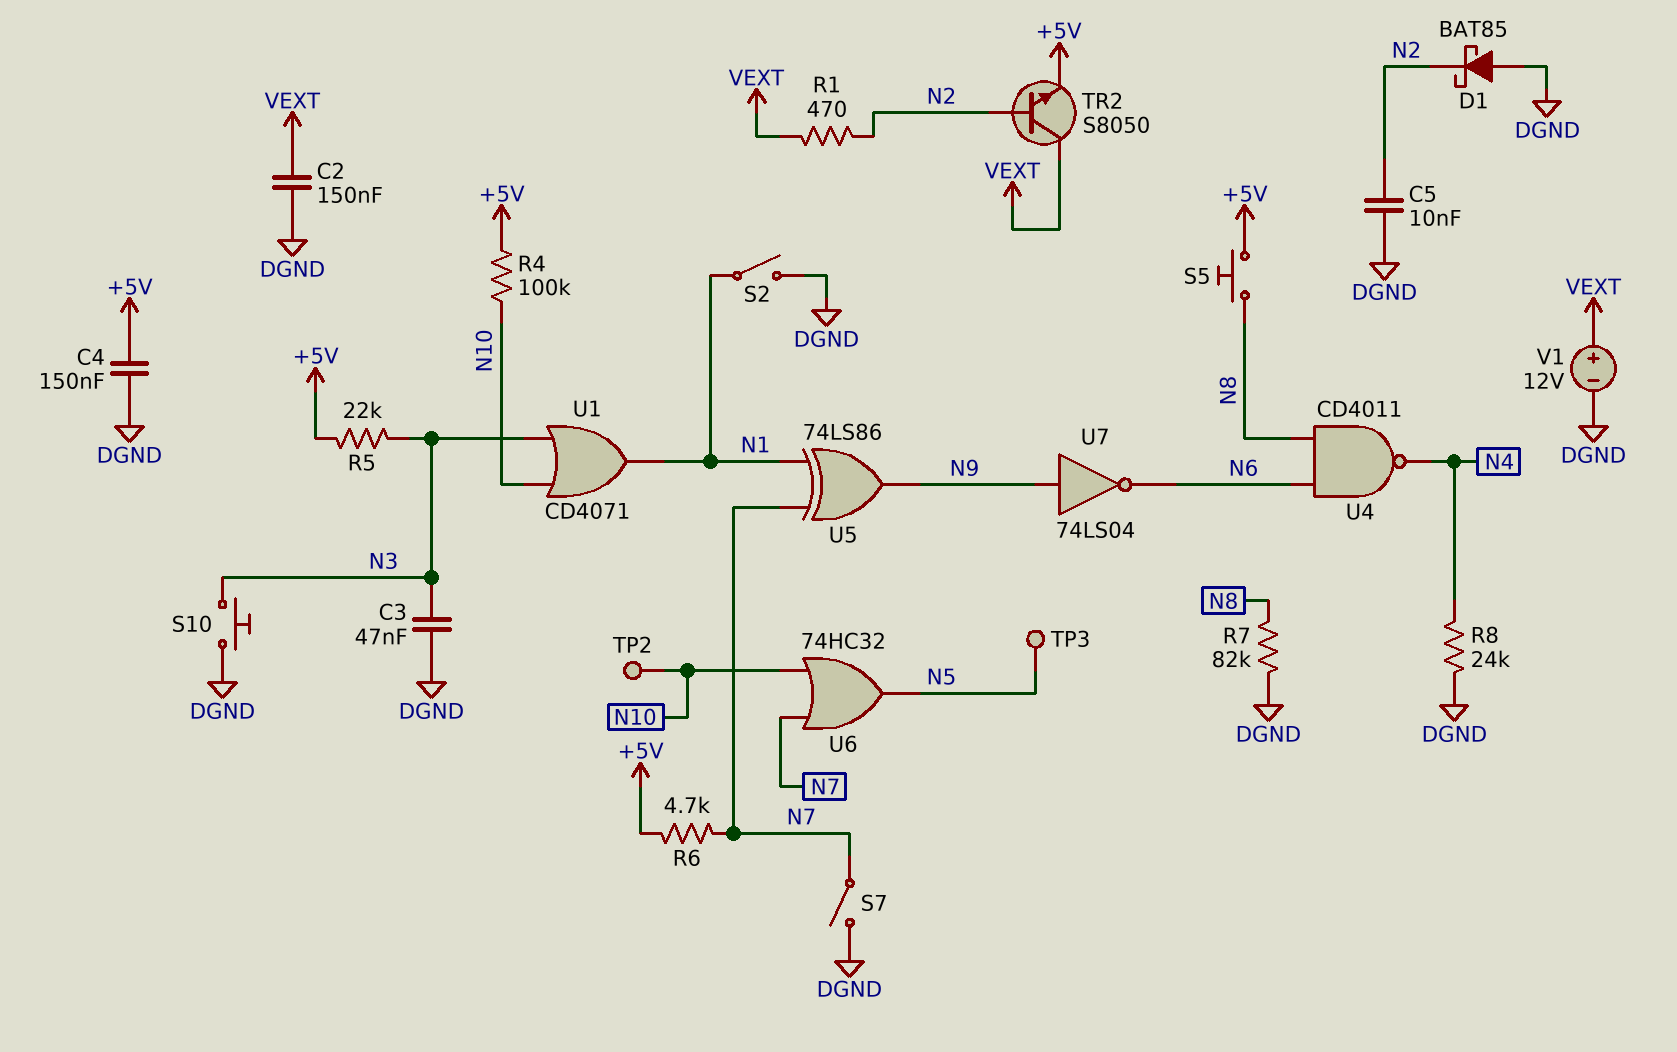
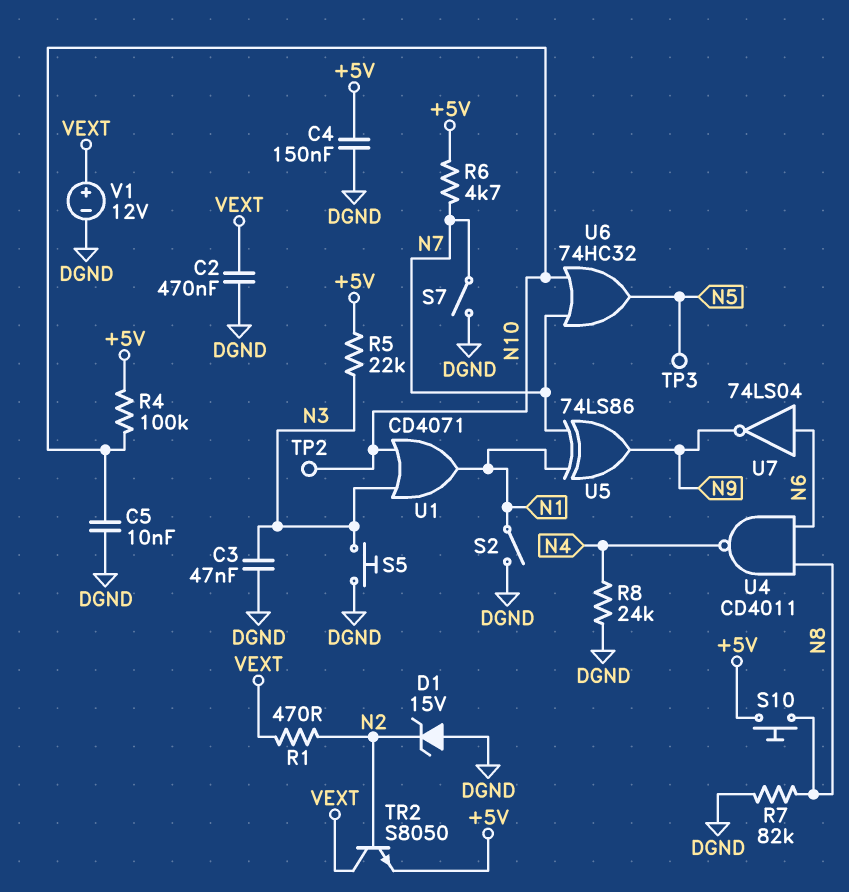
C2: 150nF (DGND, VEXT) -> 470nF (DGND, VEXT)
C5: 10nF (DGND, N2) -> 10nF (DGND, N10)
D1: schottky BAT85 (A DGND, K N2) -> zener 15V (A DGND, K N2)
S5: button (+5V, N8) -> button (DGND, N3)
S10: button (DGND, N3) -> button (+5V, N8)
U7: NOT 74LS04 (in N9, out N6) -> NOT 74LS04 (in N6, out N9)

